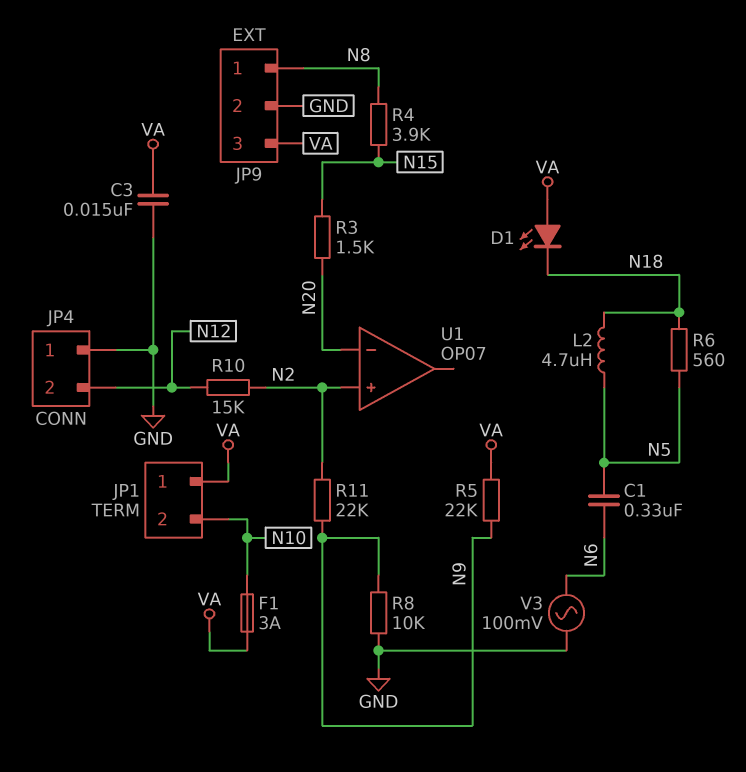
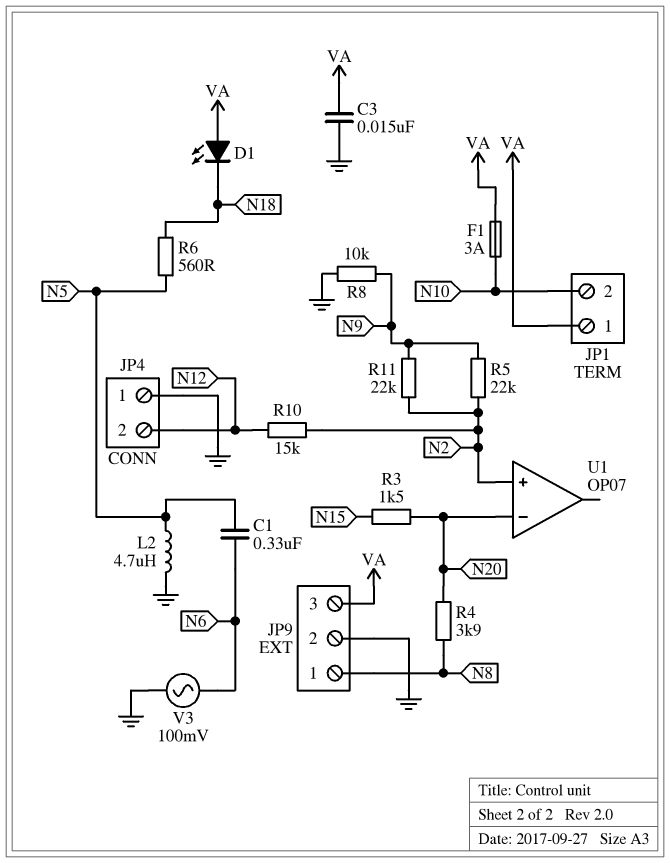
L2: 4.7uH (N5, N18) -> 4.7uH (GND, N5)
R4: 3.9k (N8, N15) -> 3.9k (N8, N20)
R5: 22k (N9, VA) -> 22k (N2, N9)

